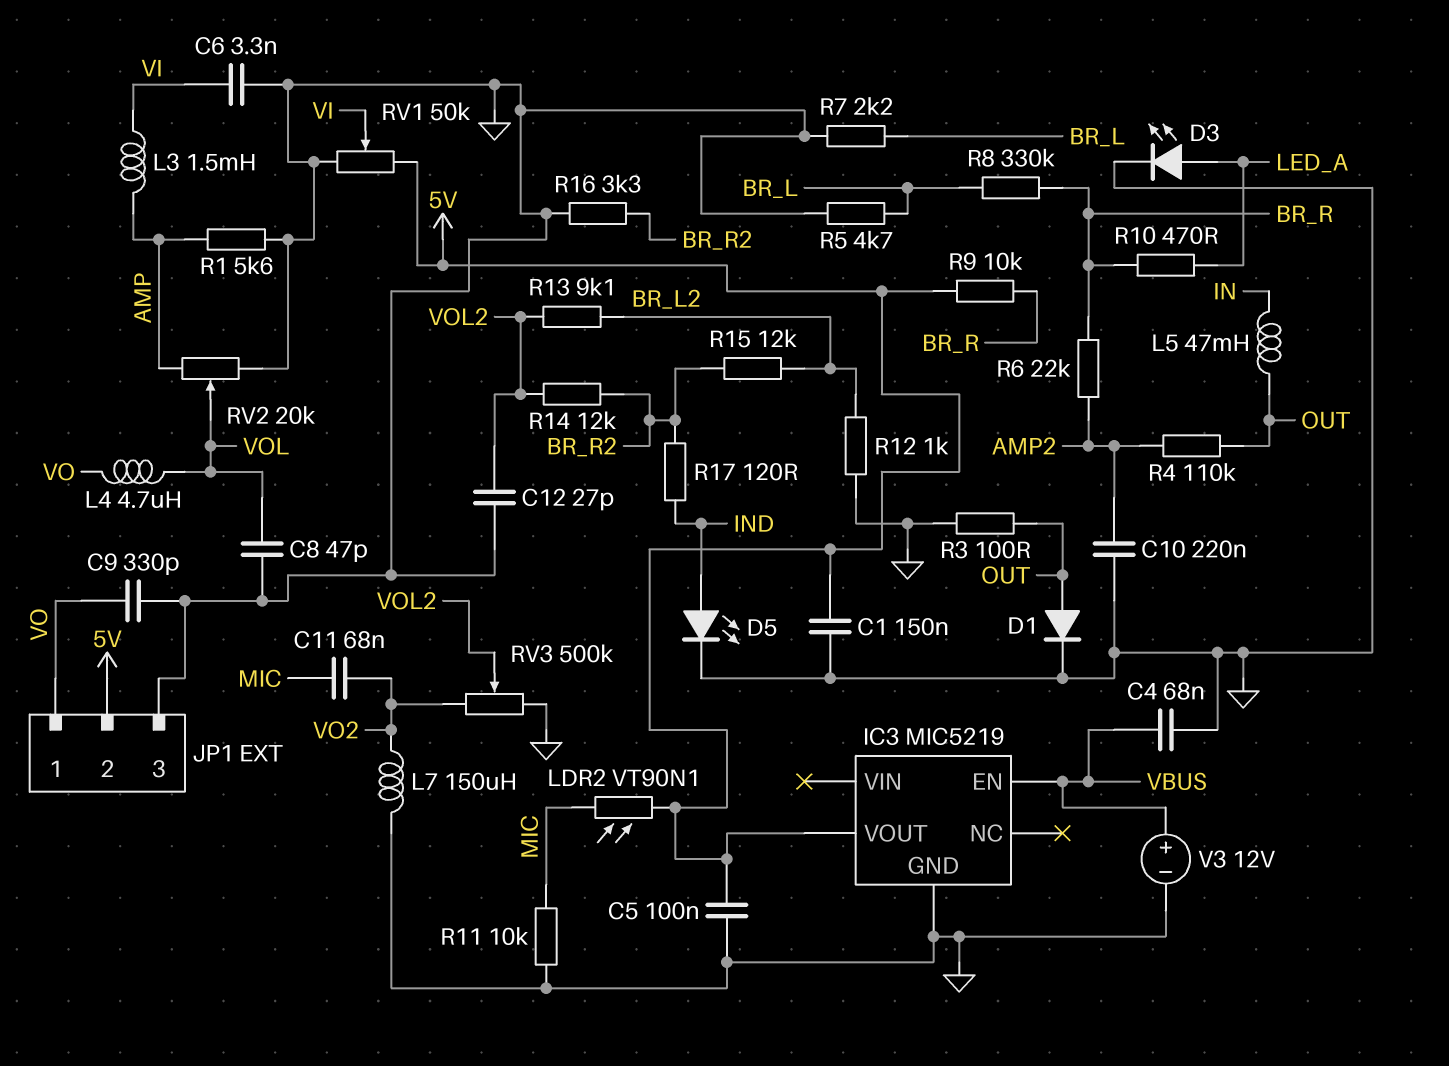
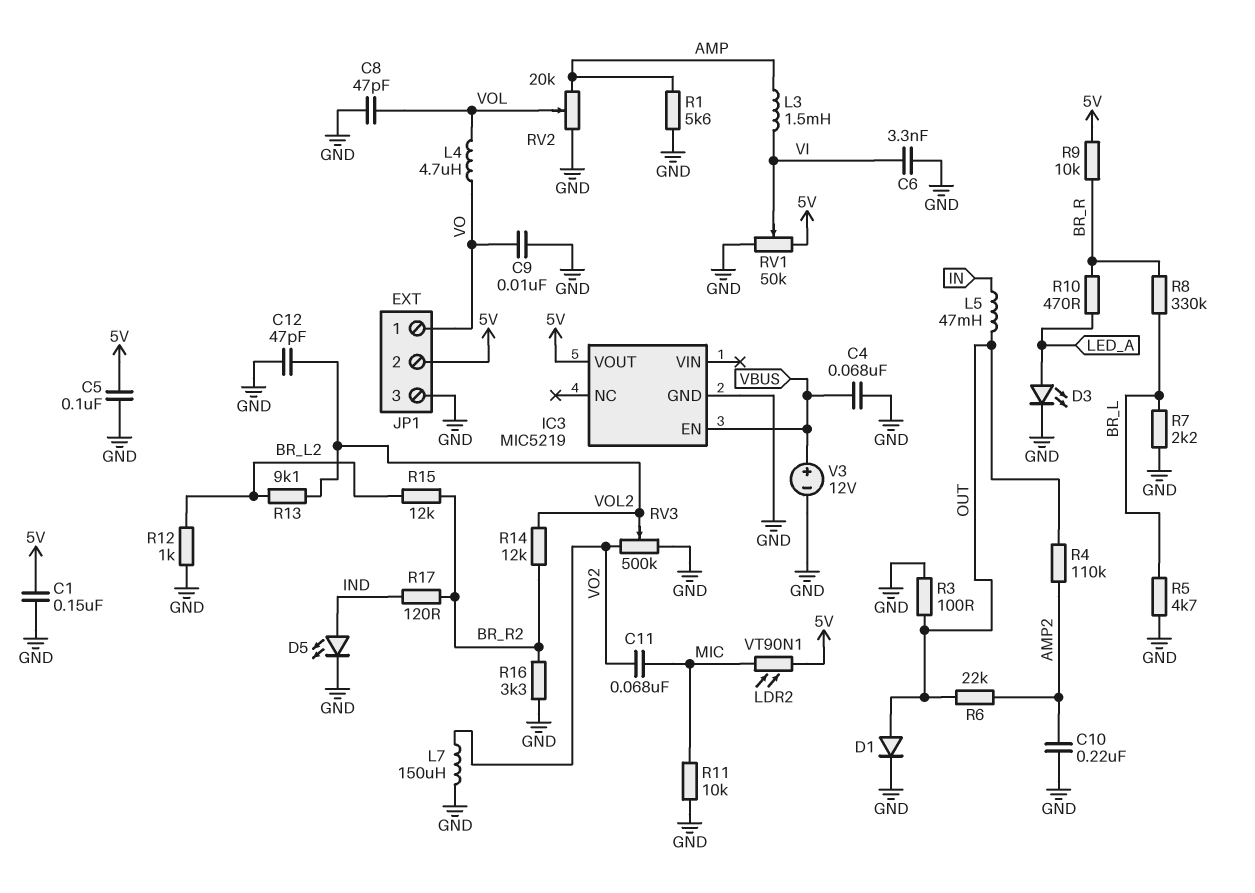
C9: 330pF (GND, VO) -> 10nF (GND, VO)
C12: 27pF (GND, VOL2) -> 47pF (GND, VOL2)
R6: 22k (AMP2, BR_R) -> 22k (AMP2, OUT)

